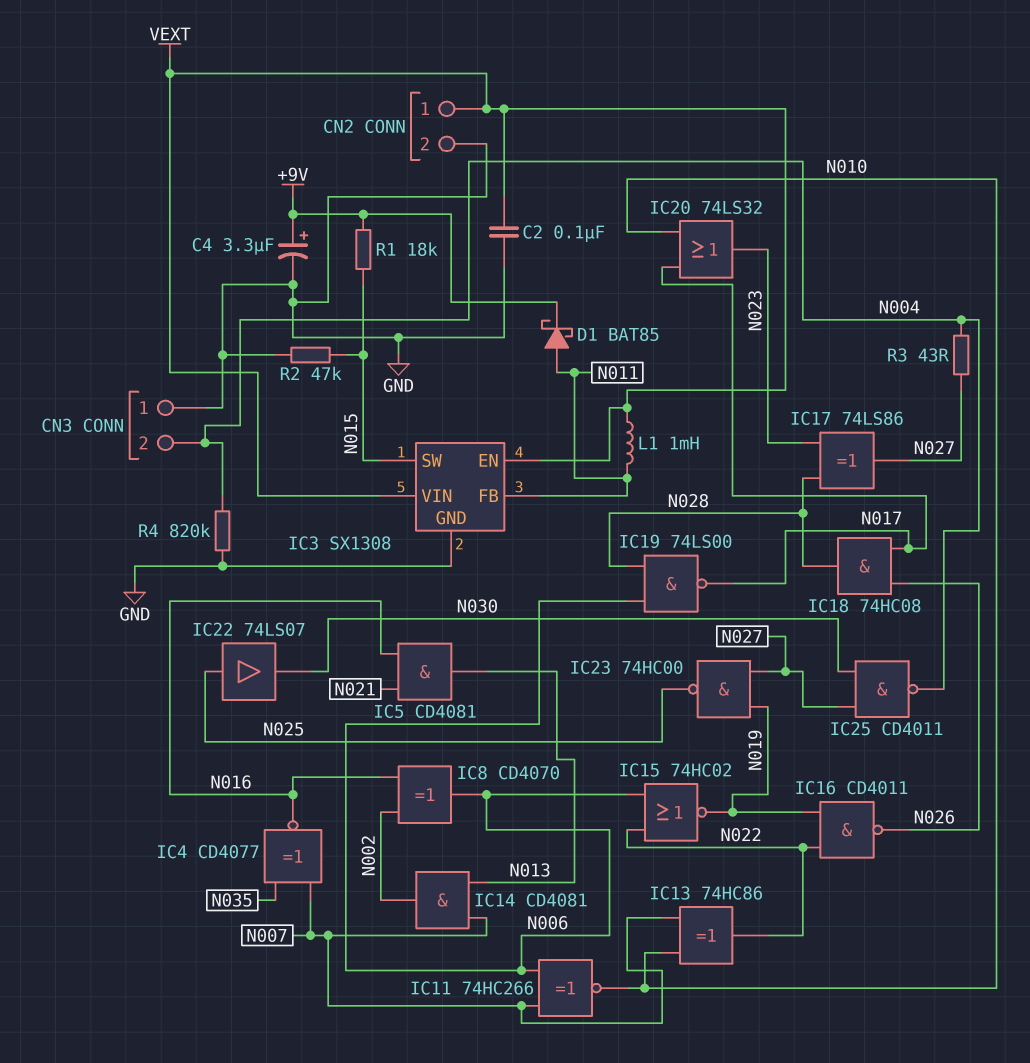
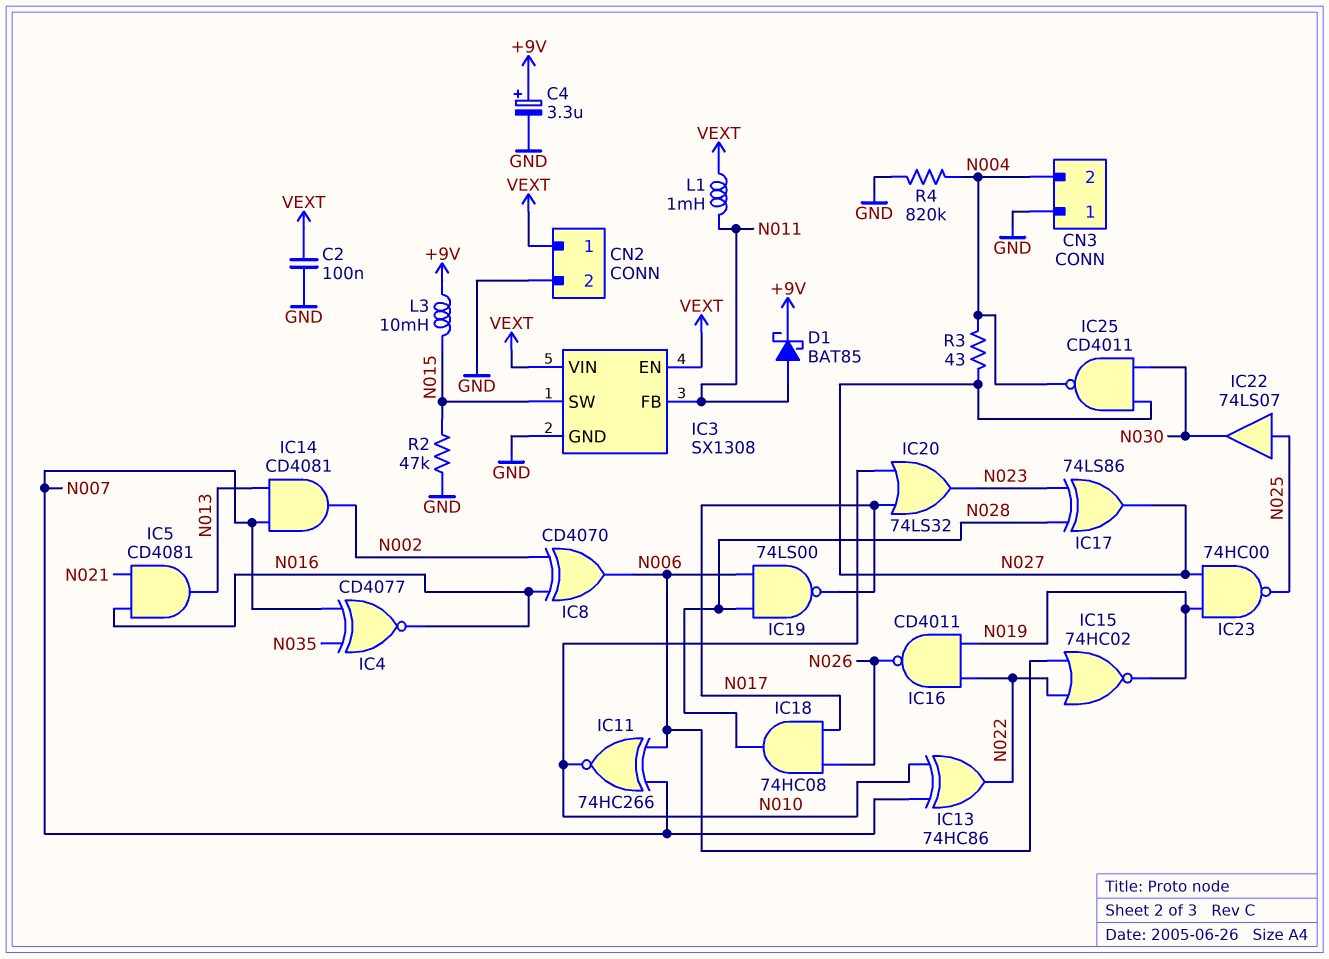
L3: none -> 10mH (+9V, N015)
R1: 18k (+9V, N015) -> none

